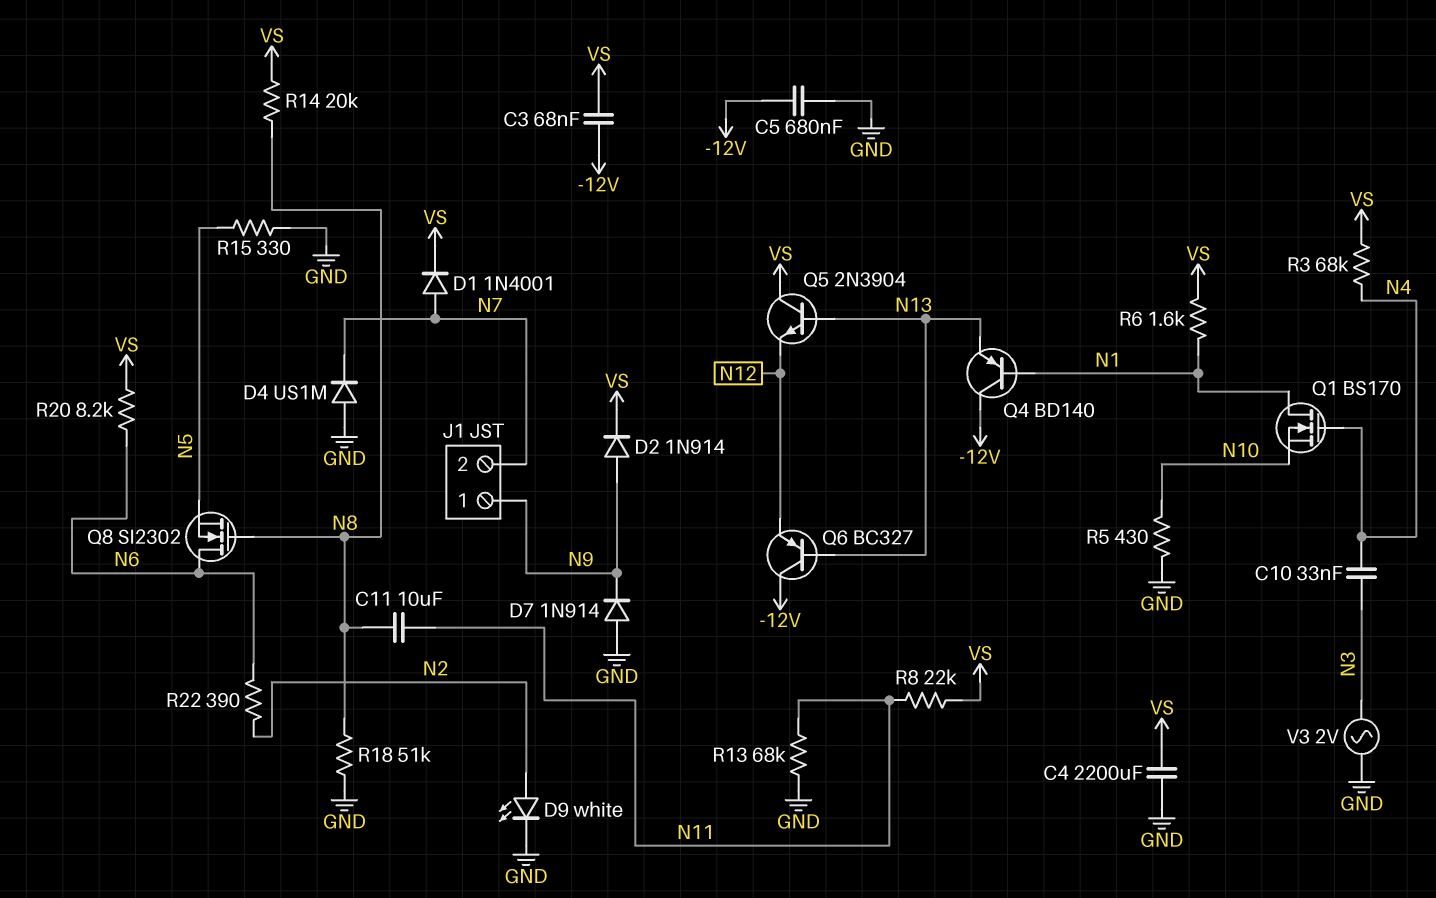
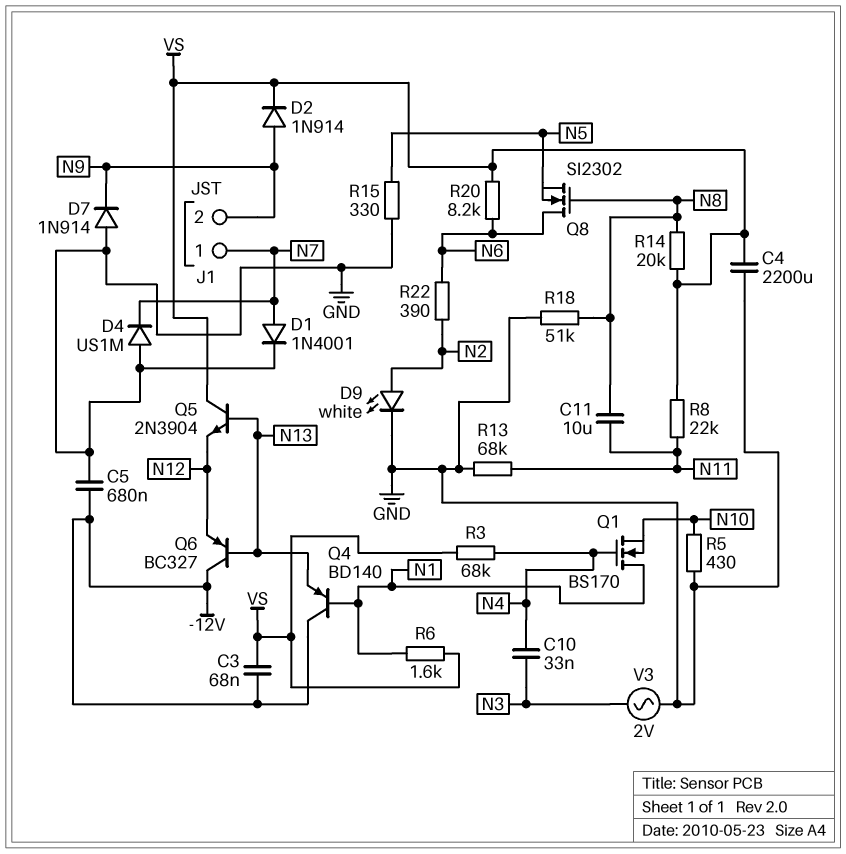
D1: diode 1N4001 (A N7, K VS) -> diode 1N4001 (A N7, K GND)
J1 pin 1: N9 -> N7
J1 pin 2: N7 -> N9

